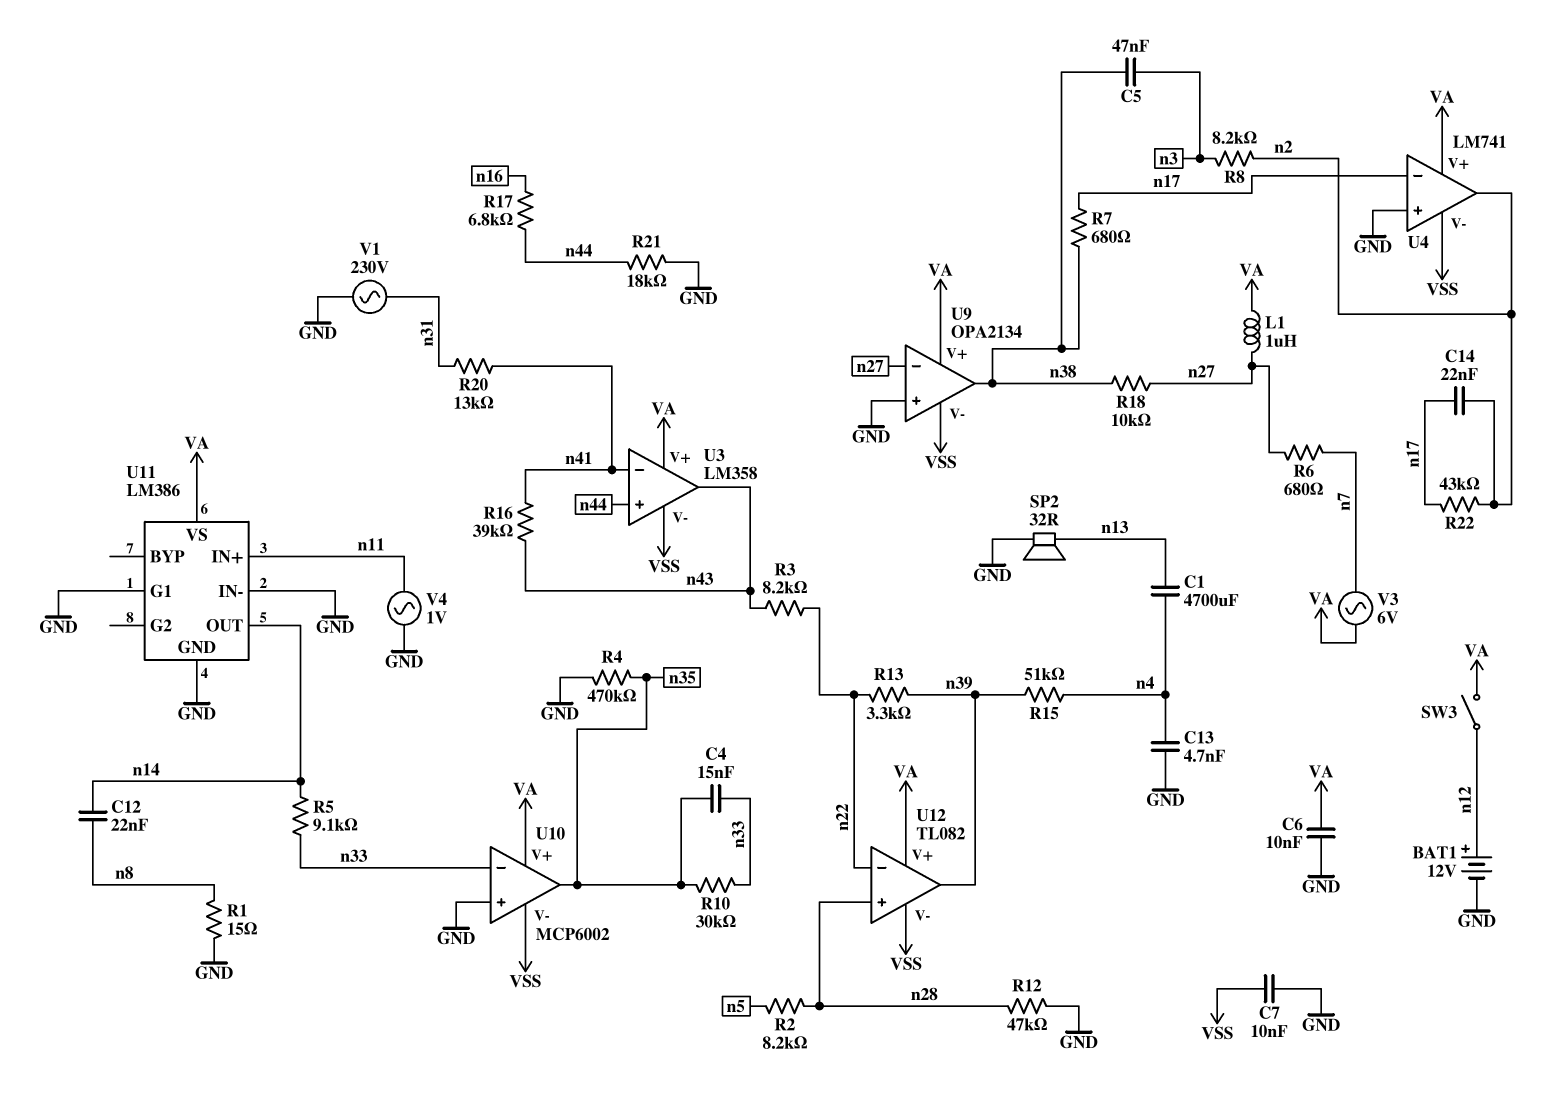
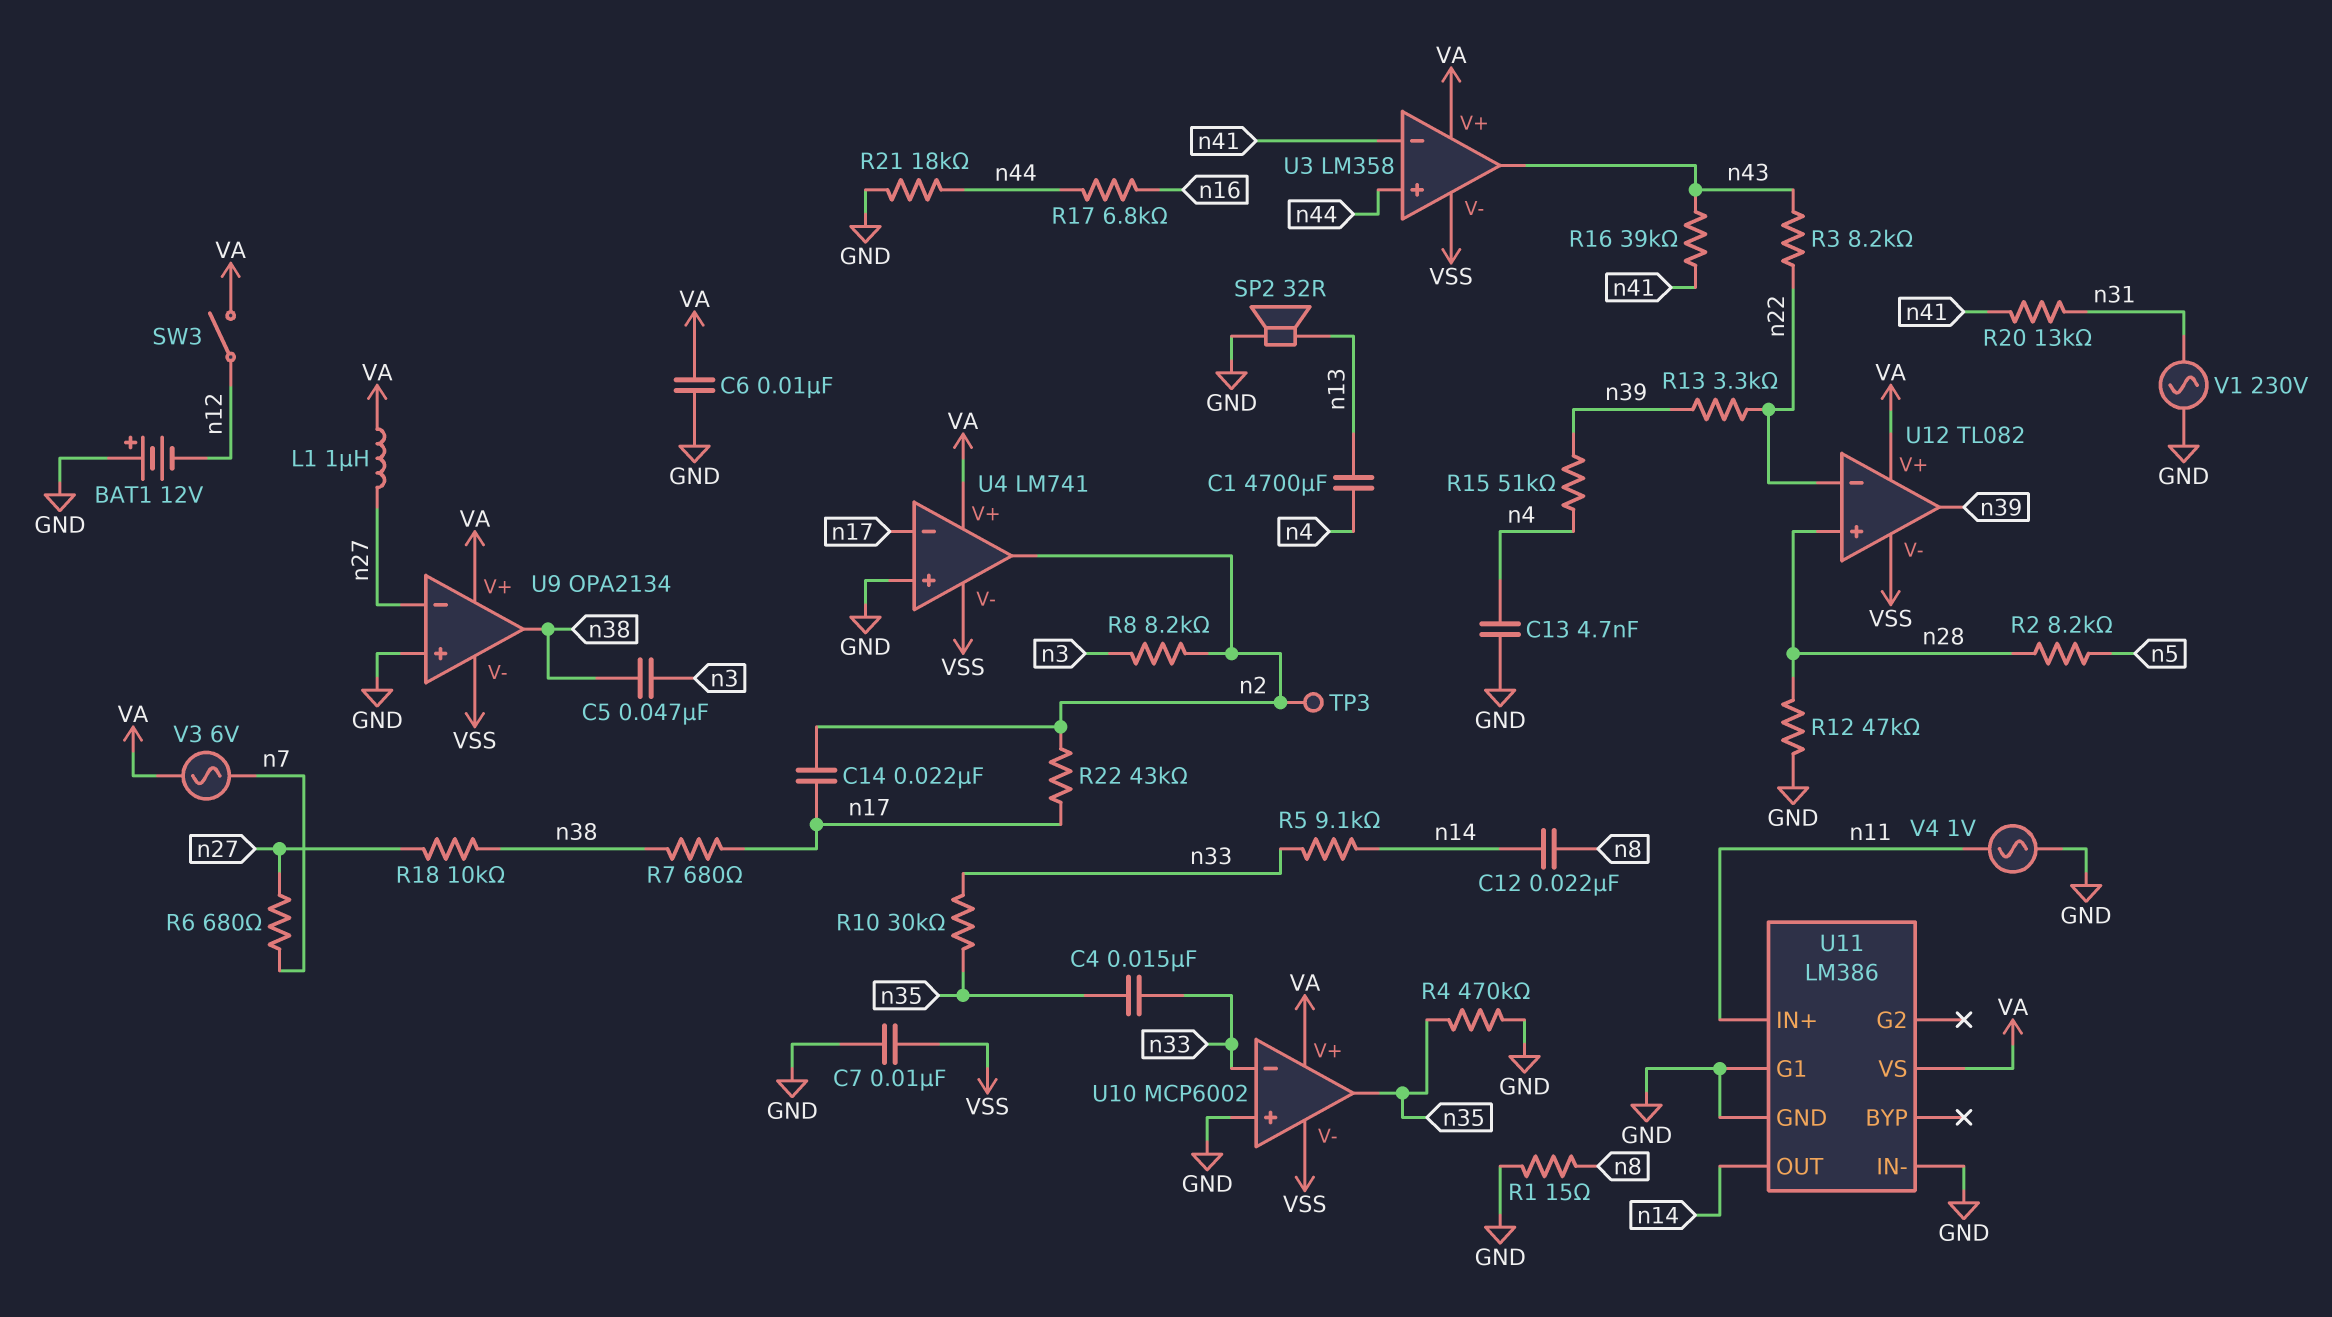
BAT1: 12V (plus n12, minus GND) -> 12V (plus GND, minus n12)
TP3: none -> test point (n2)

